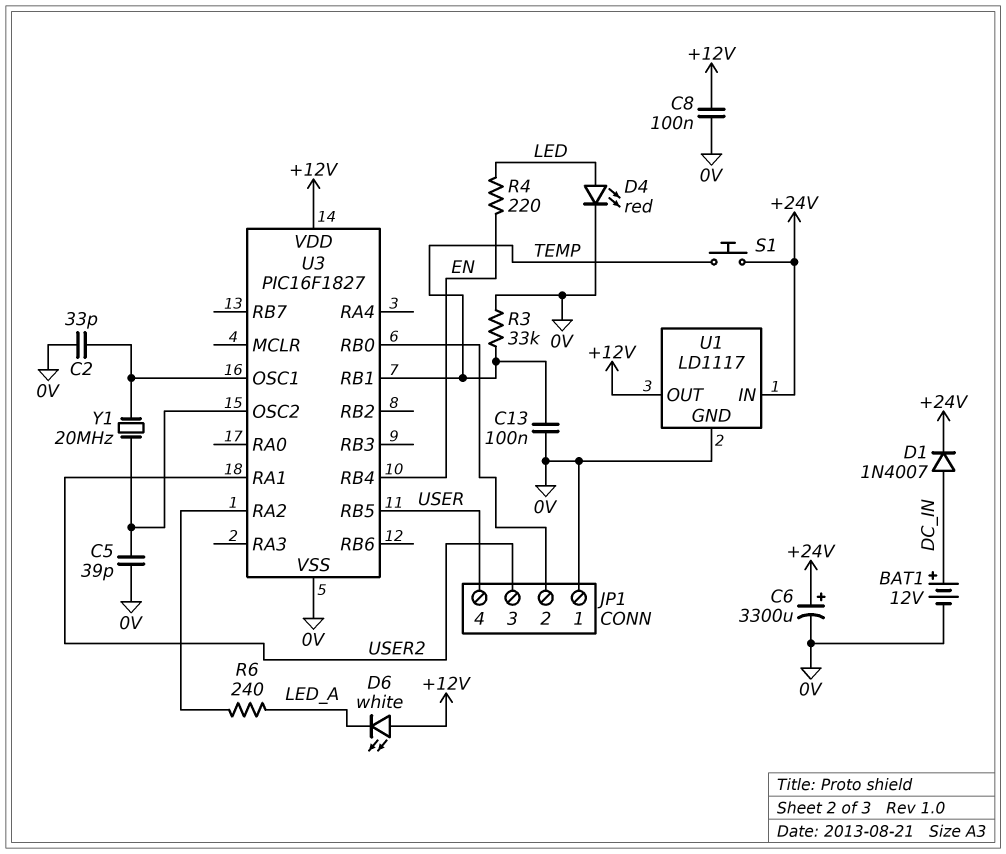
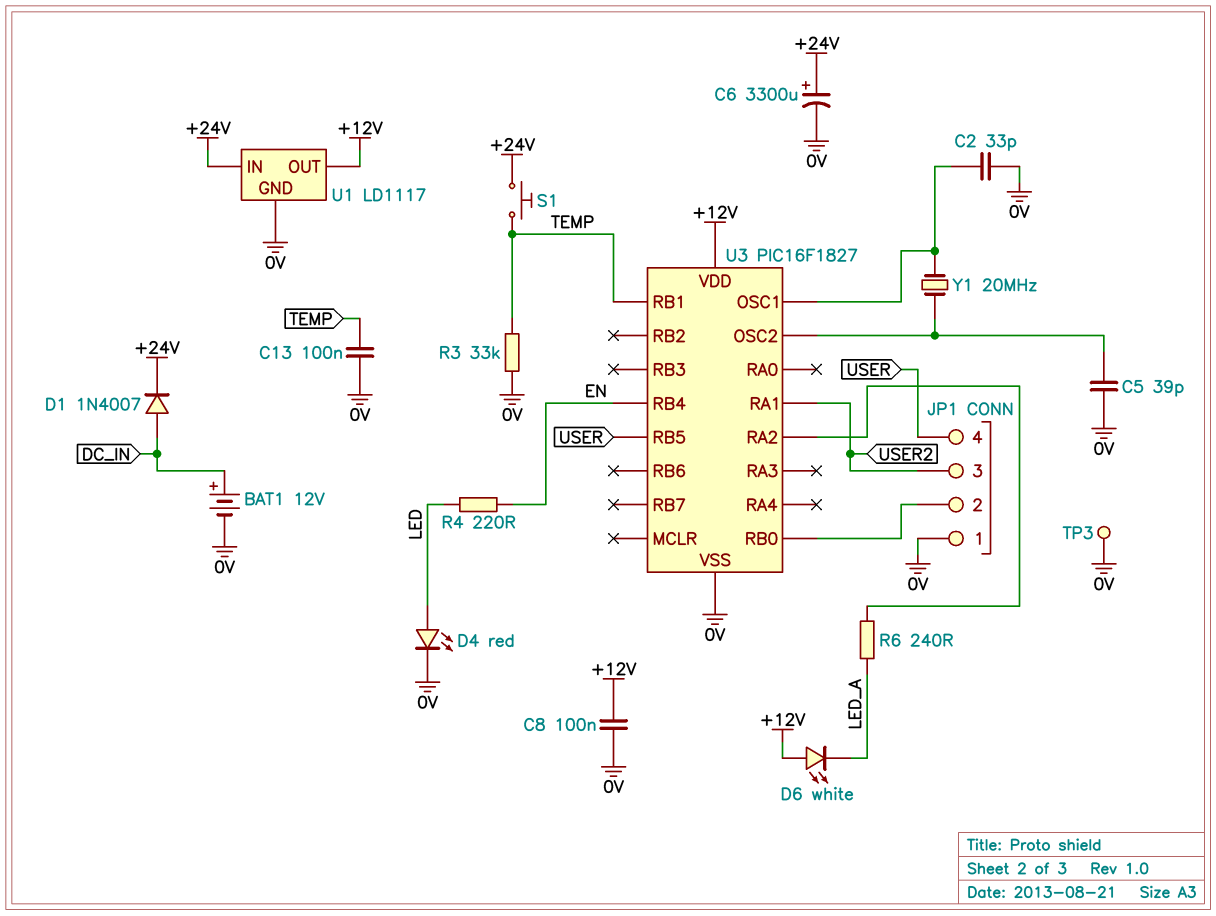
TP3: none -> test point (0V)

